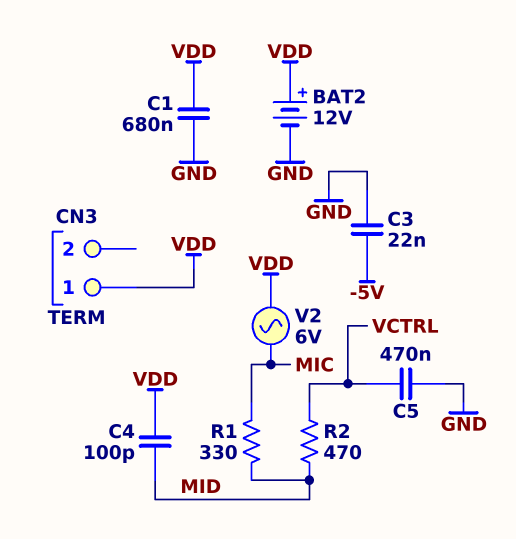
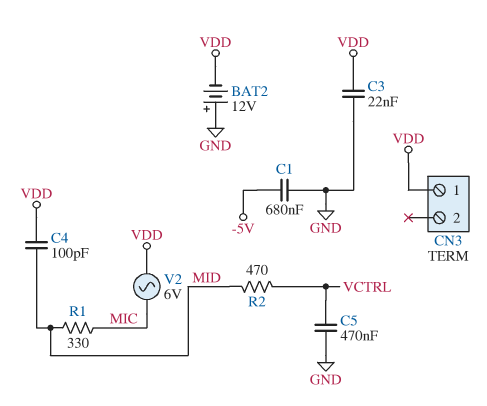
BAT2: 12V (plus VDD, minus GND) -> 12V (plus GND, minus VDD)
C1: 680nF (GND, VDD) -> 680nF (-5V, GND)
C3: 22nF (-5V, GND) -> 22nF (GND, VDD)

